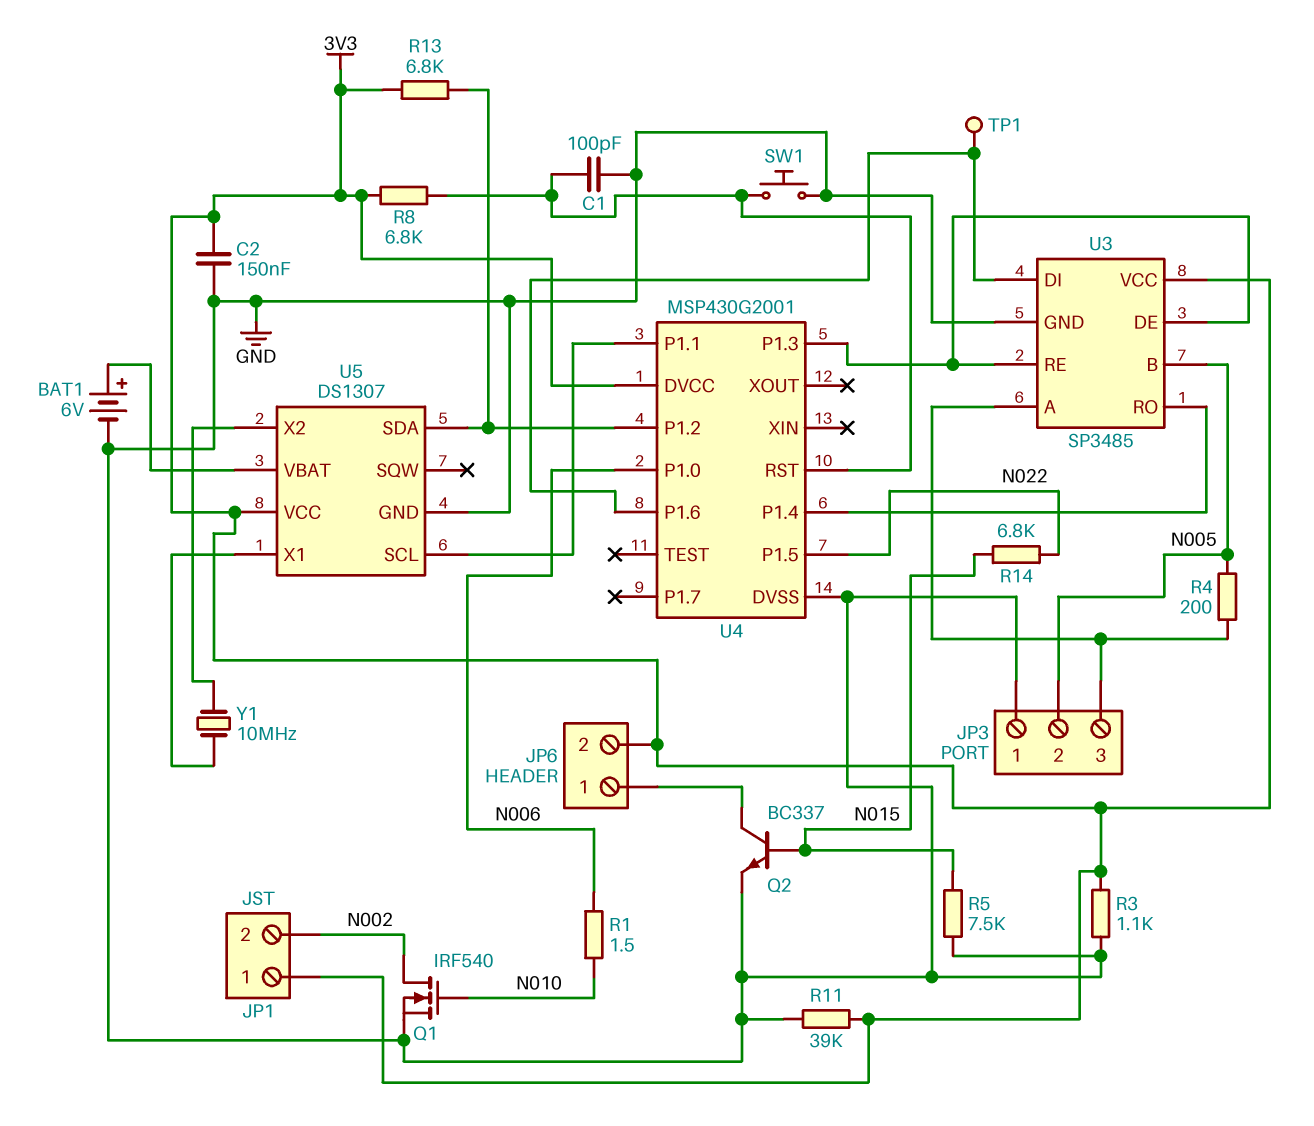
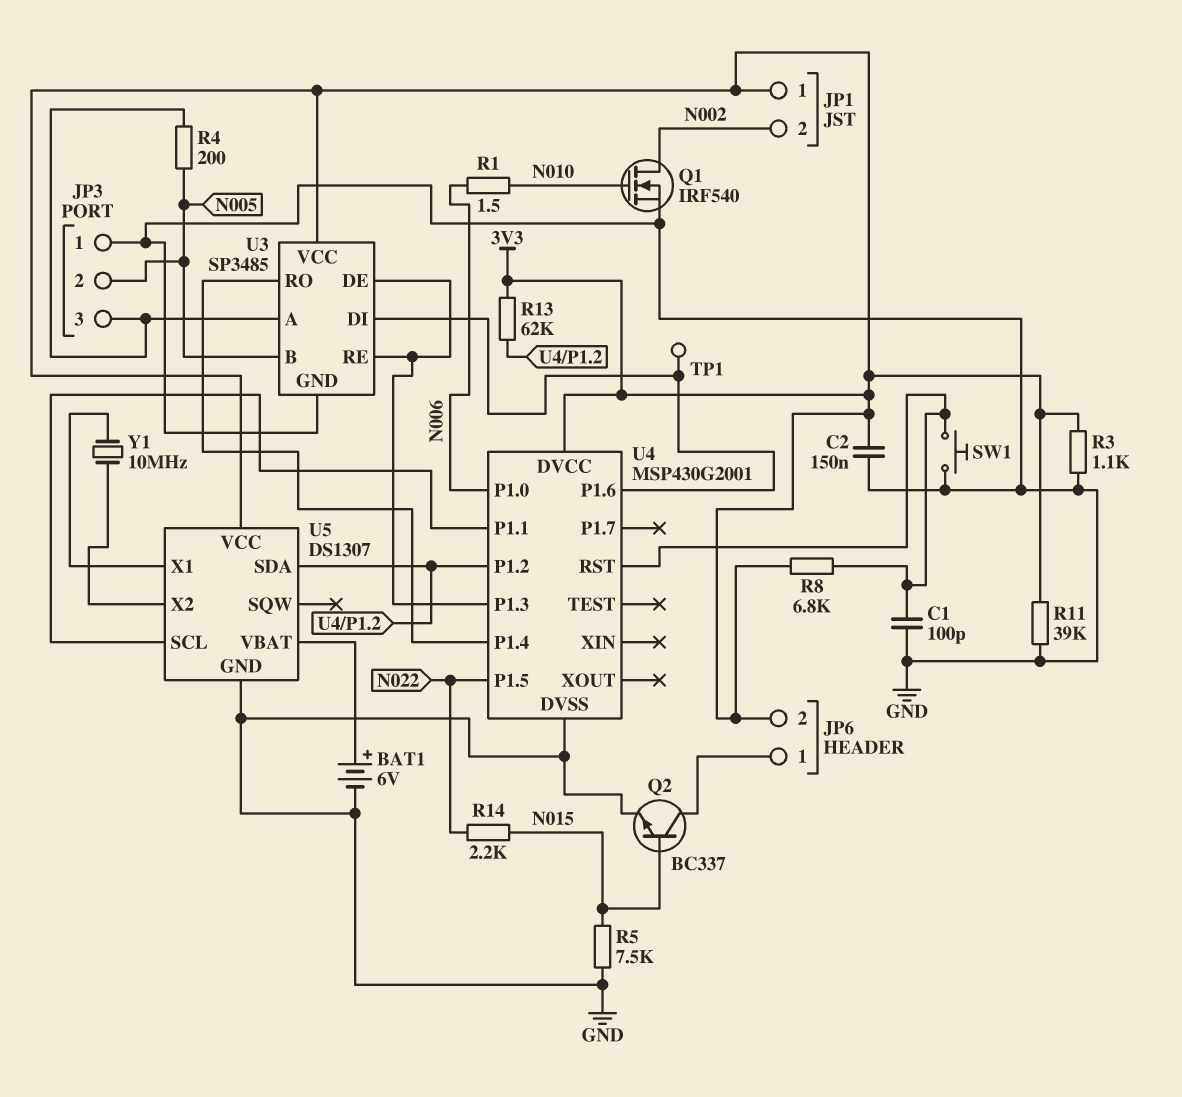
R13: 6.8k (3V3, U4/P1.2) -> 62k (3V3, U4/P1.2)
R14: 6.8k (N015, N022) -> 2.2k (N015, N022)

